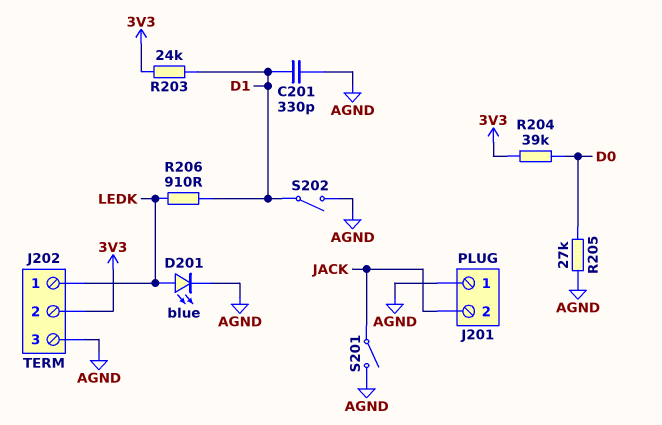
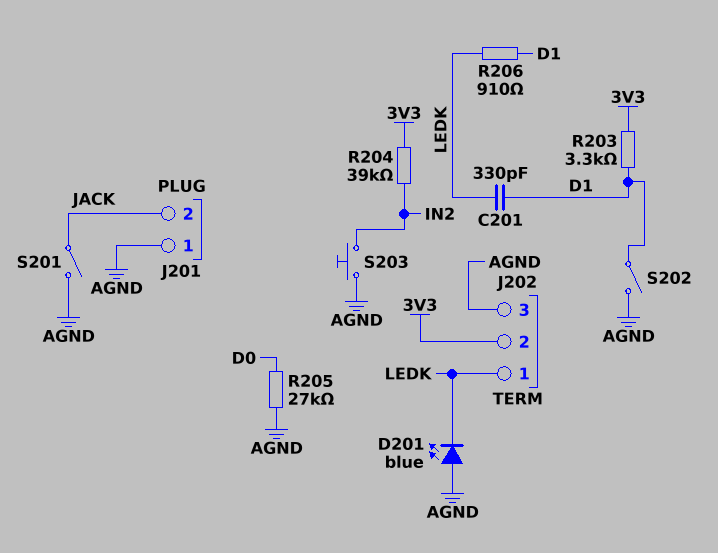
C201: 330pF (AGND, D1) -> 330pF (D1, LEDK)
D201: LED blue (A LEDK, K AGND) -> LED blue (A AGND, K LEDK)
R203: 24k (3V3, D1) -> 3.3k (3V3, D1)
R204: 39k (3V3, D0) -> 39k (3V3, IN2)
S203: none -> button (AGND, IN2)

